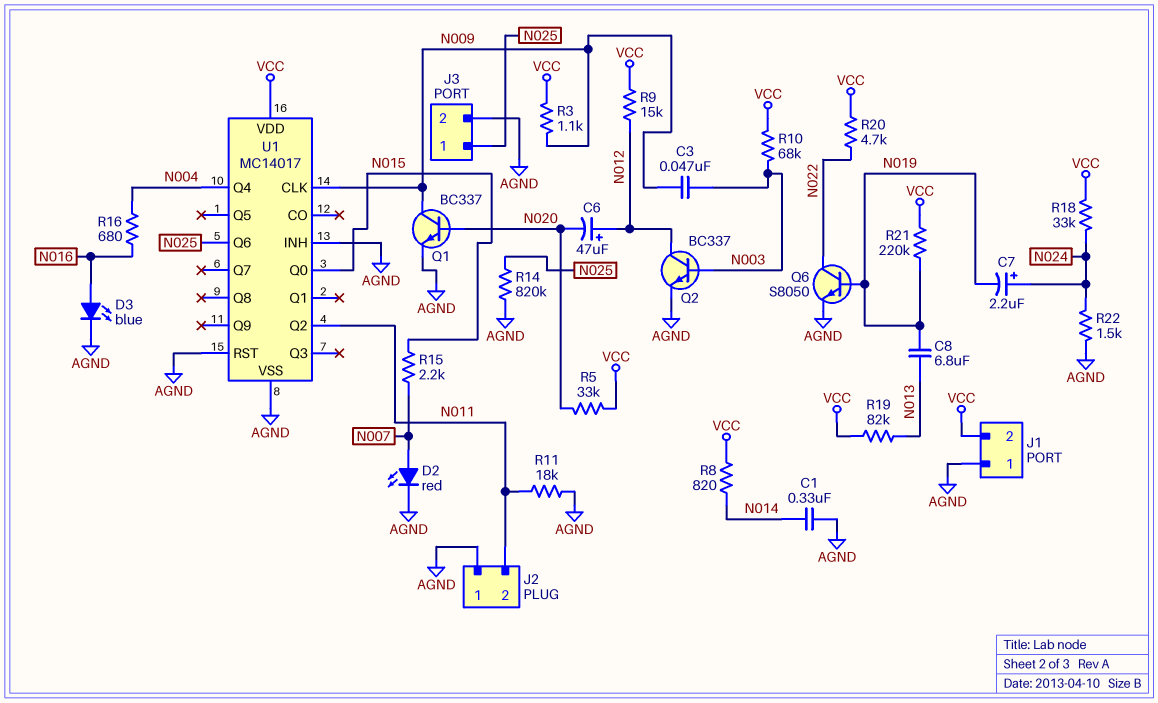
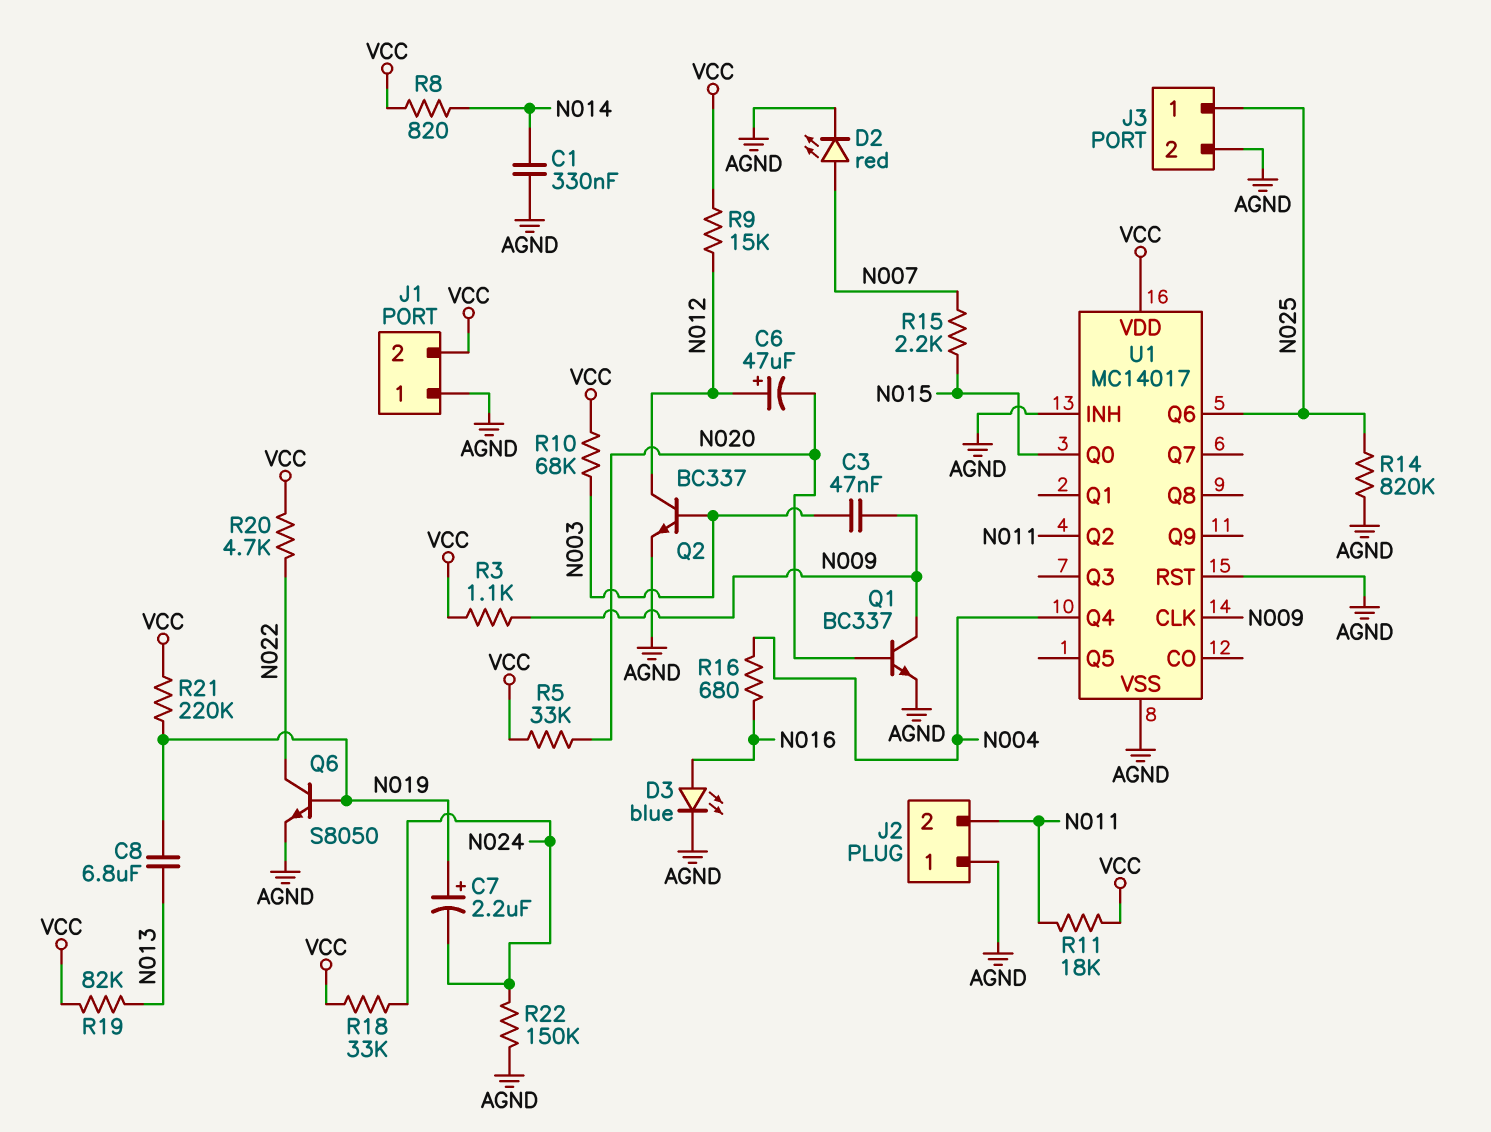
C7: 2.2uF (plus N024, minus N019) -> 2.2uF (plus N019, minus N024)
R11: 18k (AGND, N011) -> 18k (N011, VCC)
R22: 1.5k (AGND, N024) -> 150k (AGND, N024)

